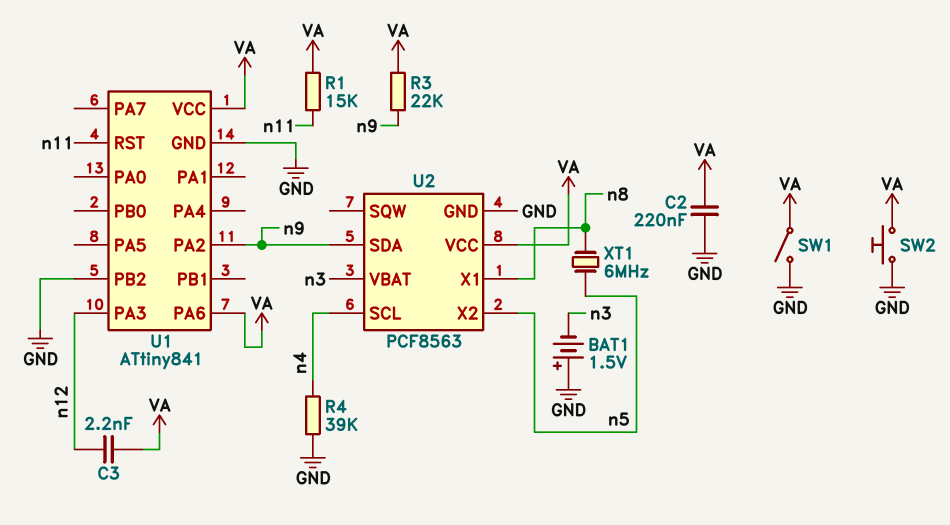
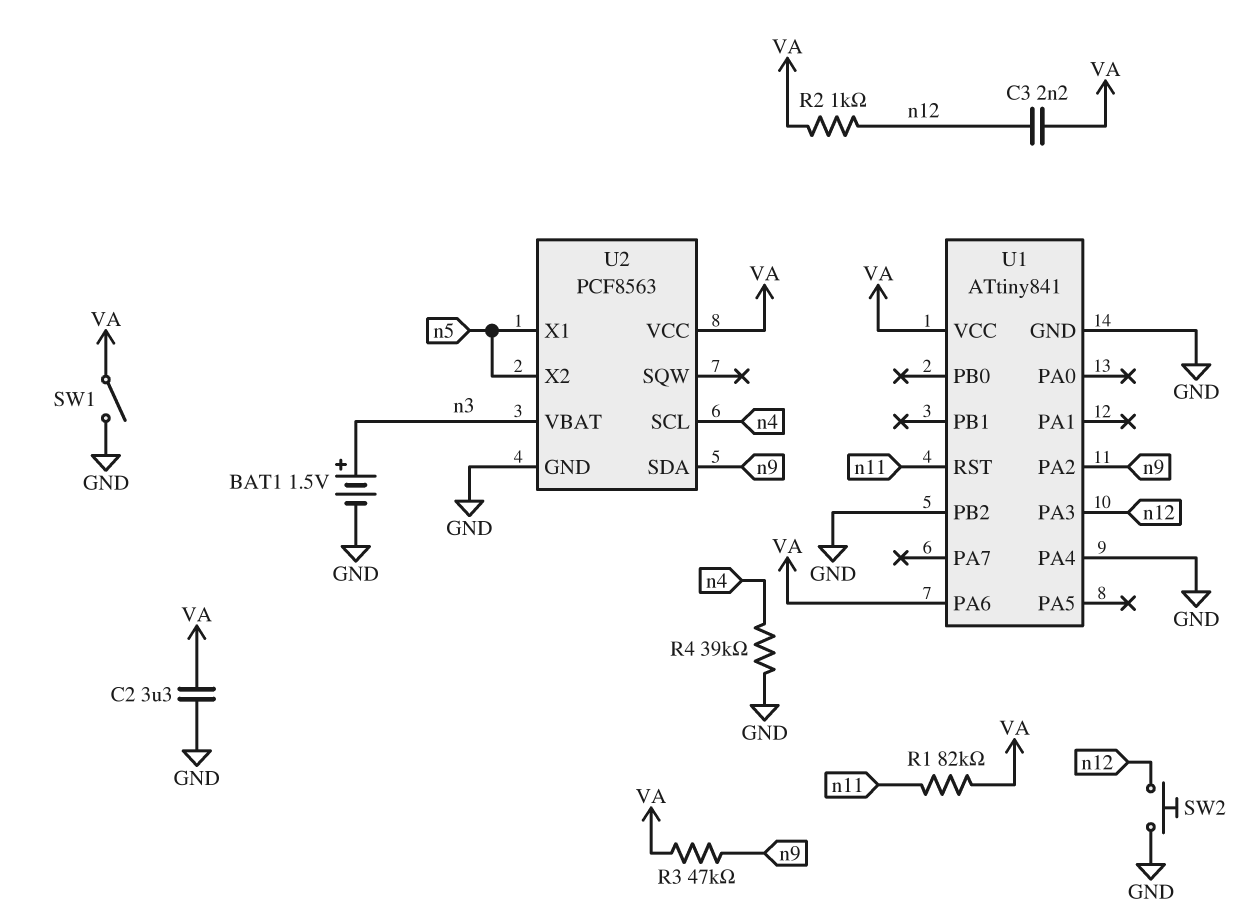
BAT1: 1.5V (plus GND, minus n3) -> 1.5V (plus n3, minus GND)
C2: 220nF (GND, VA) -> 3.3uF (GND, VA)
R1: 15k (VA, n11) -> 82k (VA, n11)
R2: none -> 1k (VA, n12)
R3: 22k (VA, n9) -> 47k (VA, n9)
SW2: button (GND, VA) -> button (GND, n12)
U1 pin PA4: none -> GND
U2 pin X1: n8 -> n5
XT1: 6MHz (n5, n8) -> none

